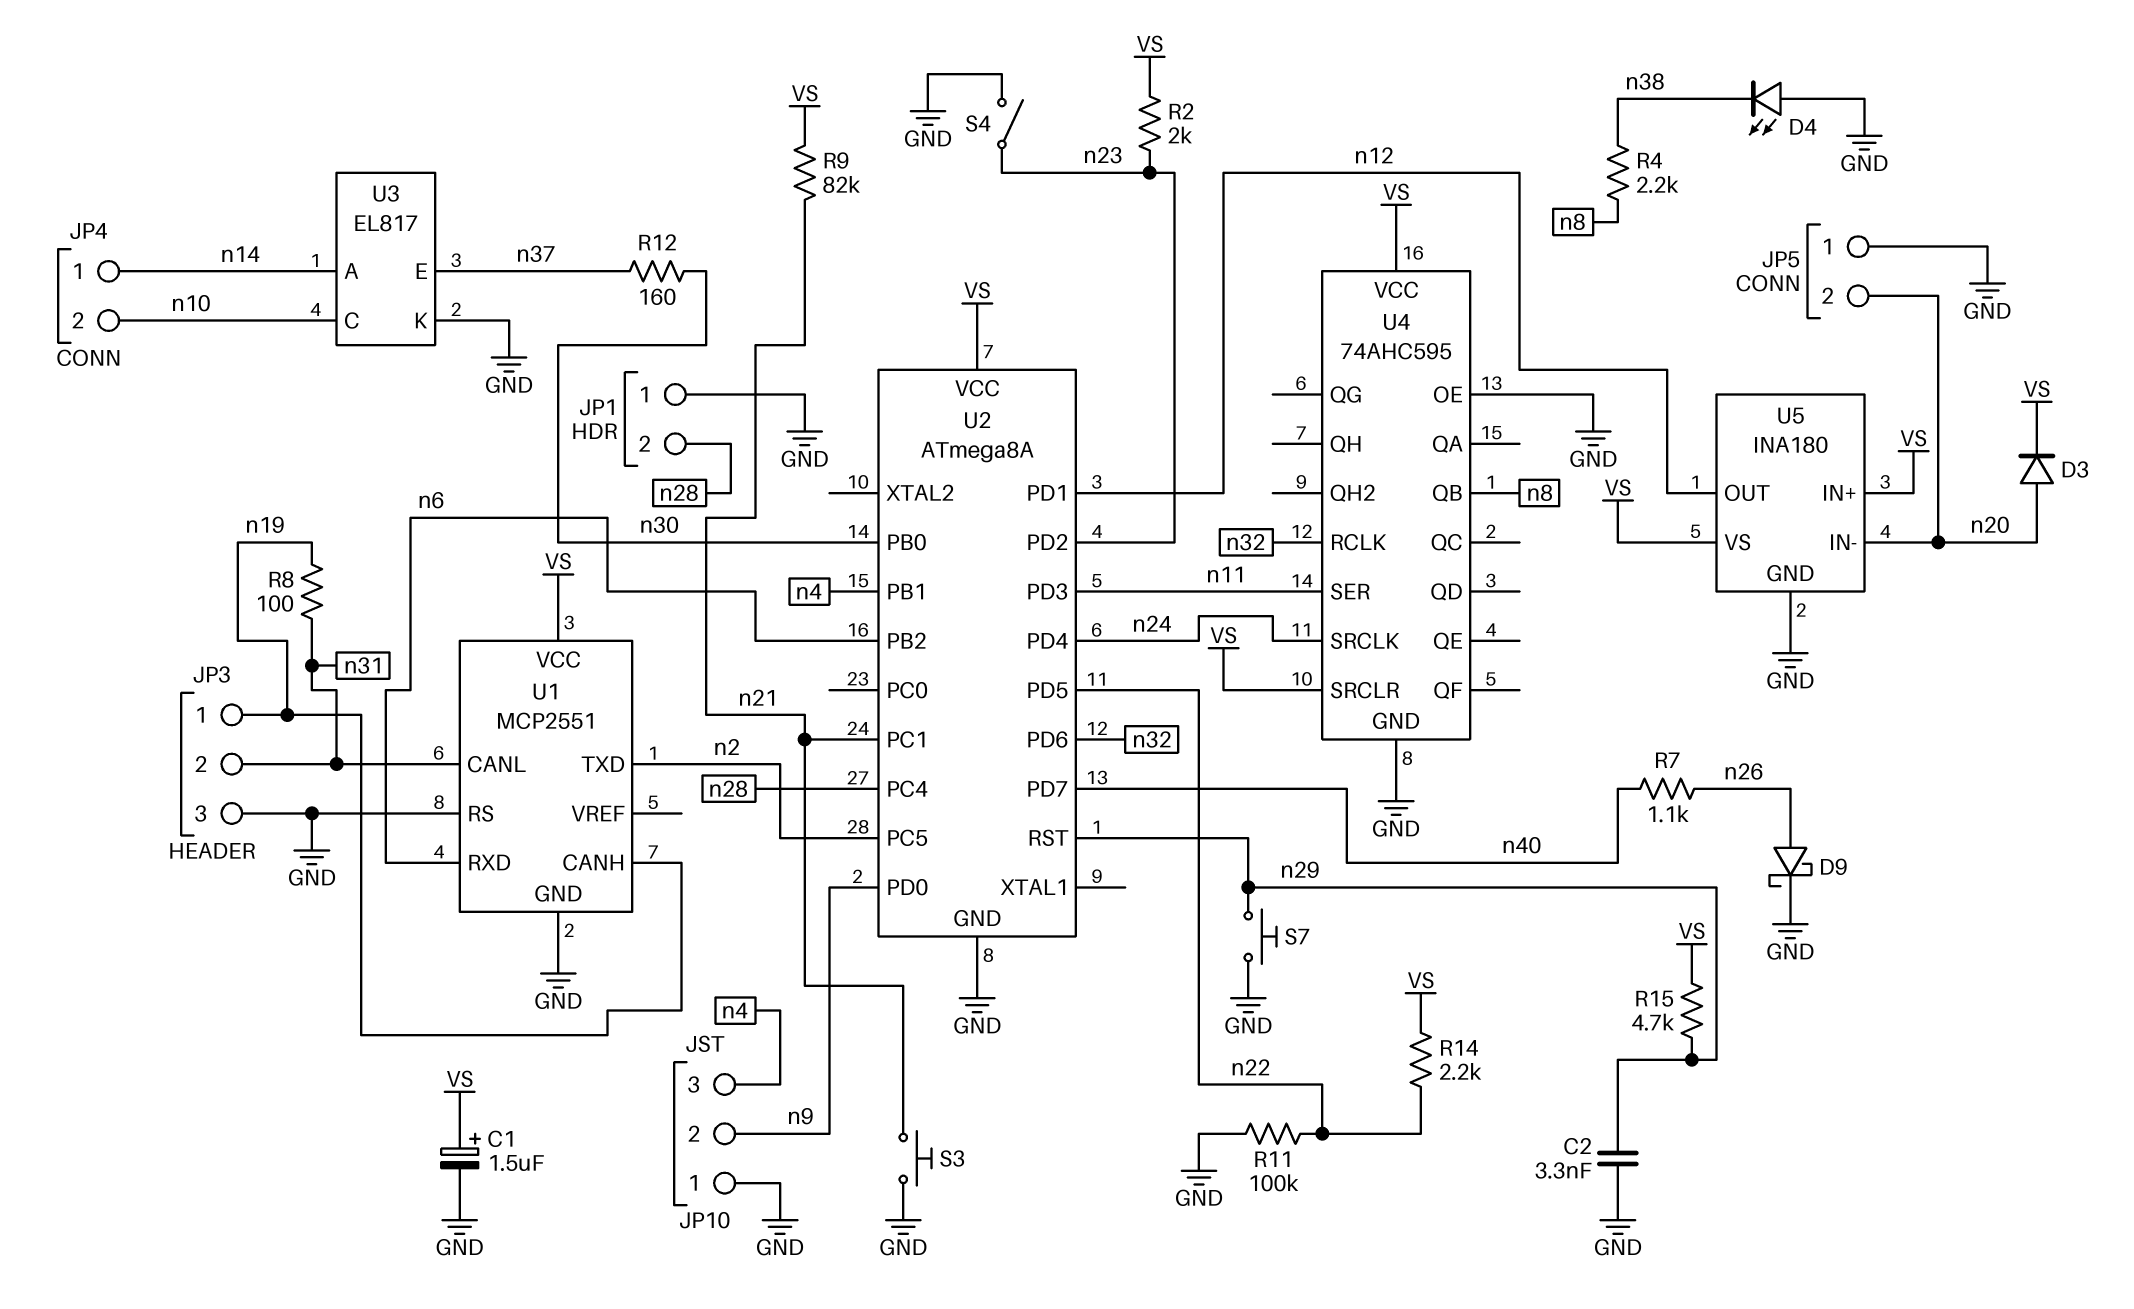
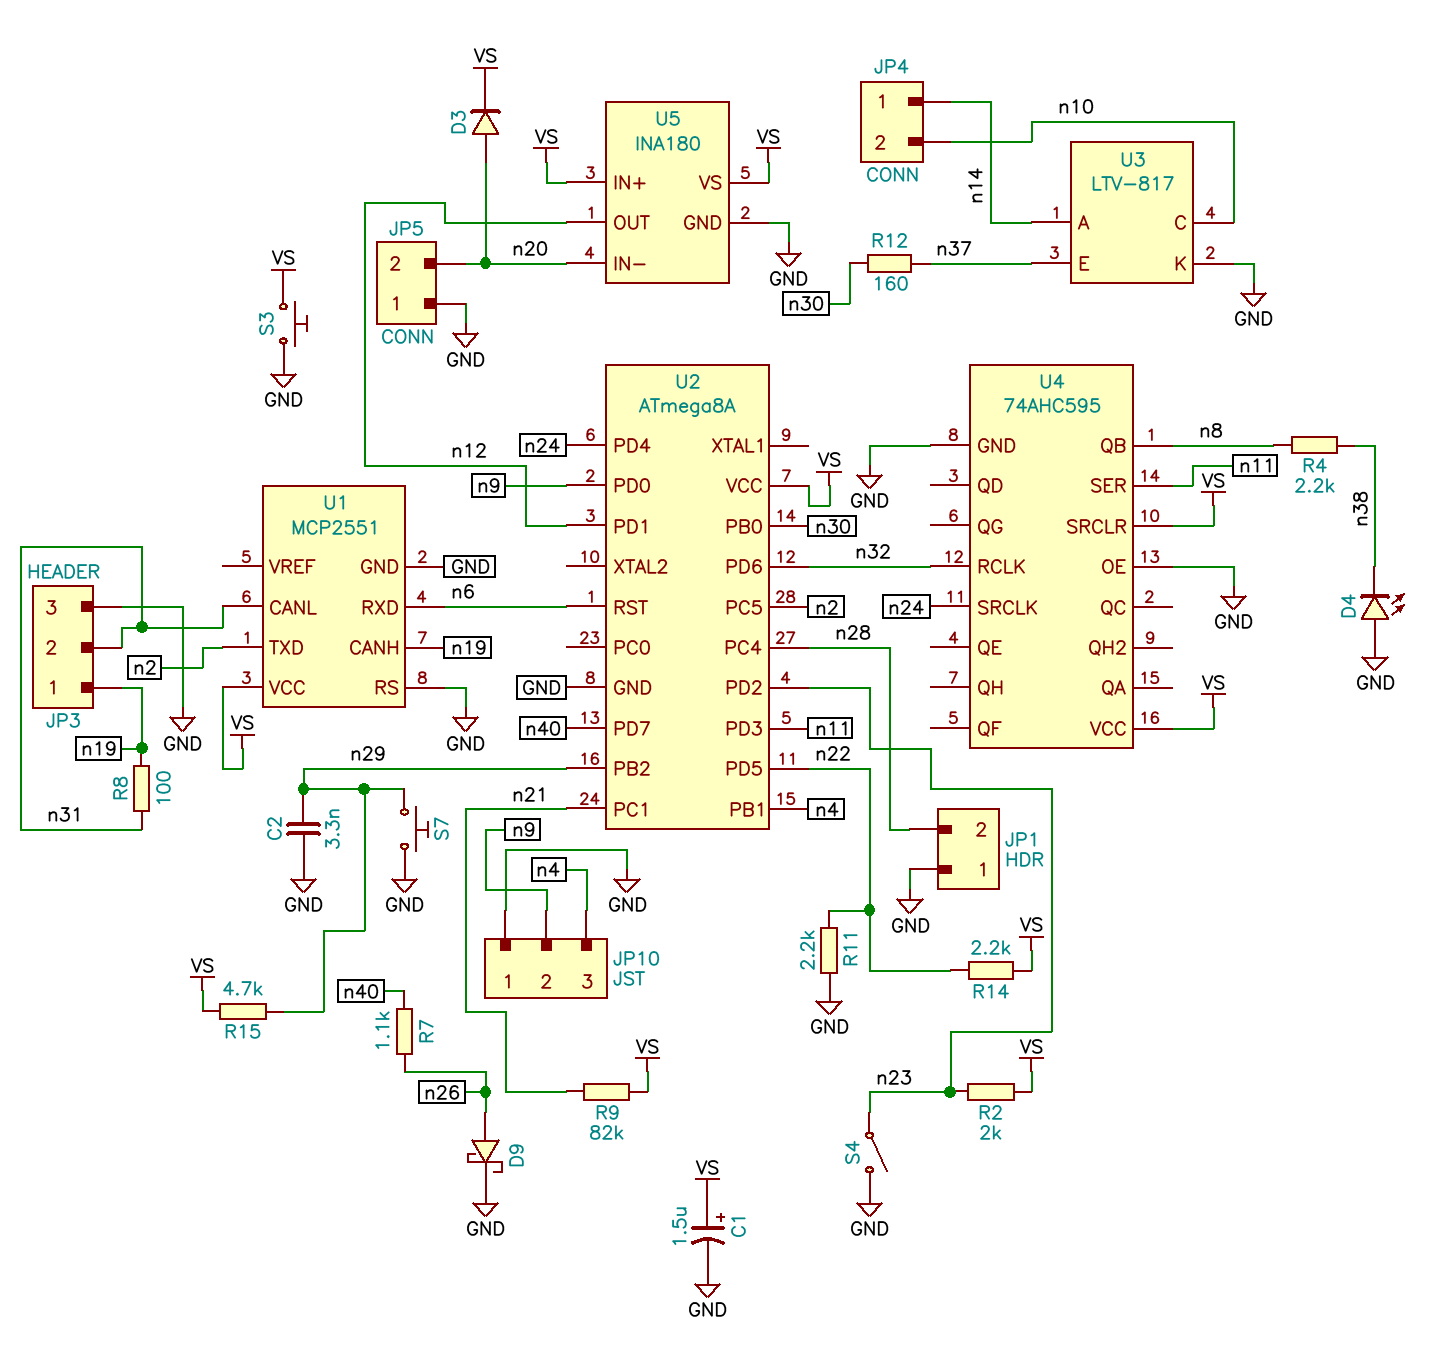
R11: 100k (GND, n22) -> 2.2k (GND, n22)
S3: button (GND, n21) -> button (GND, VS)
U2 pin PB2: n6 -> n29
U2 pin RST: n29 -> n6
U3: EL817 -> LTV-817

